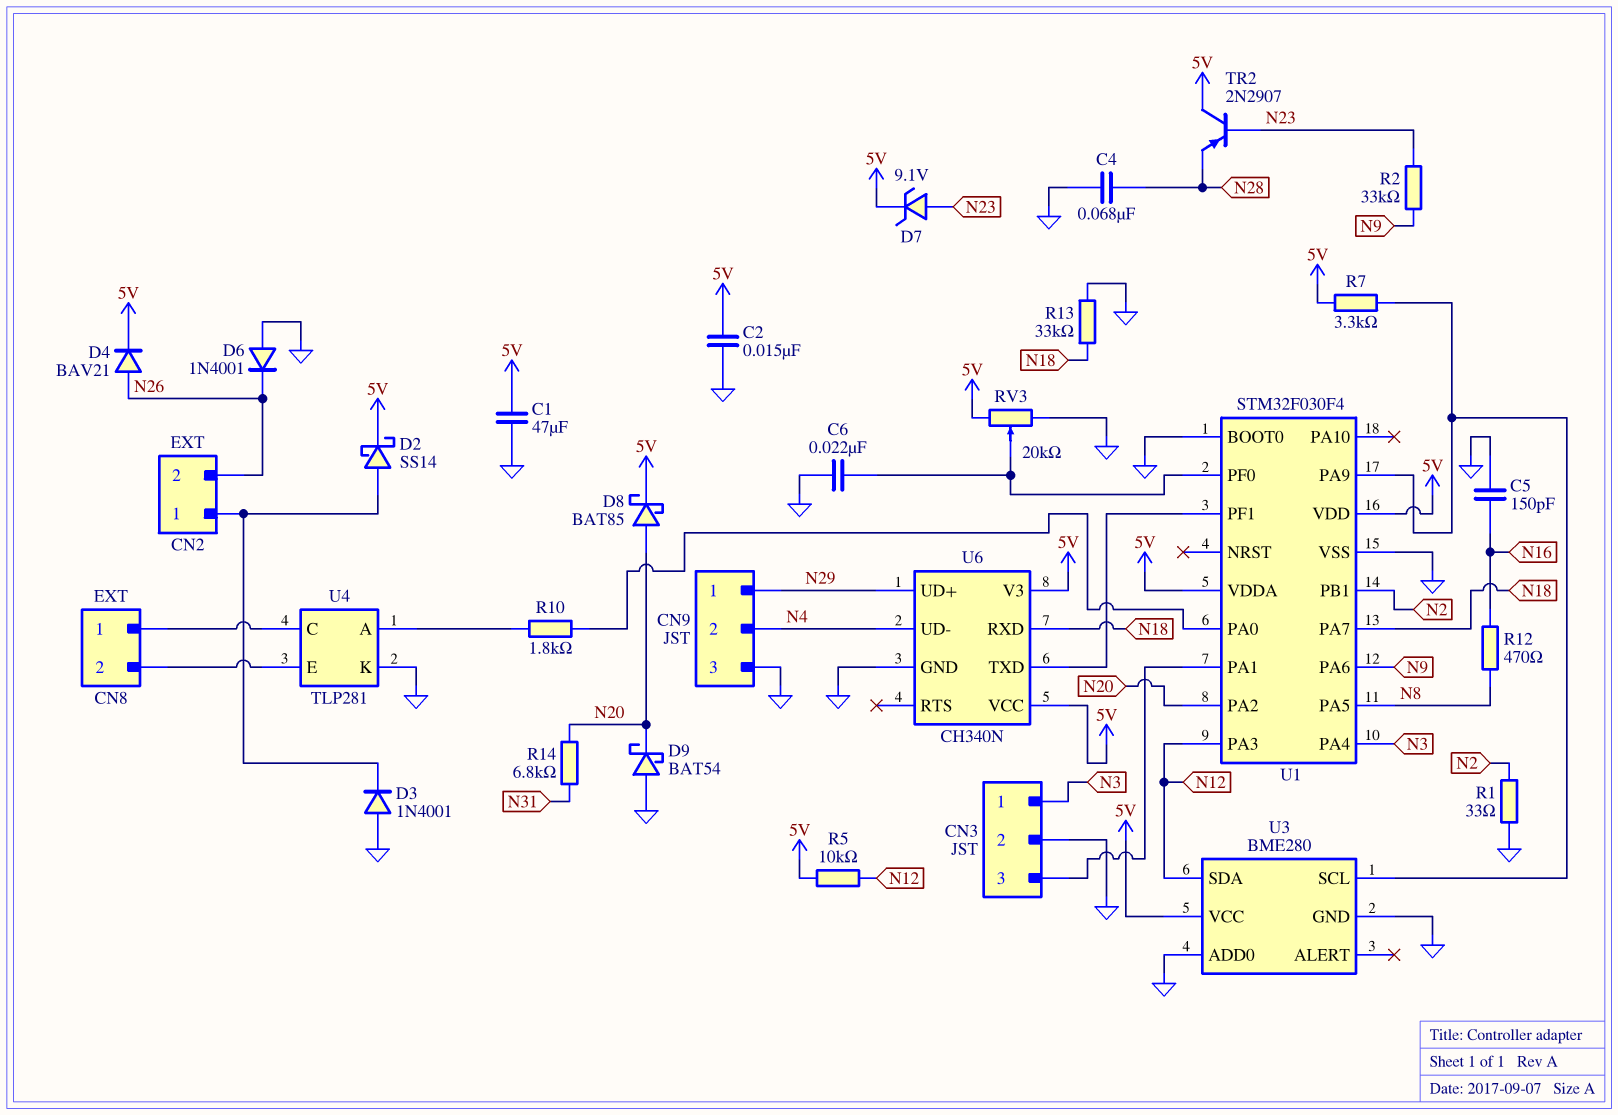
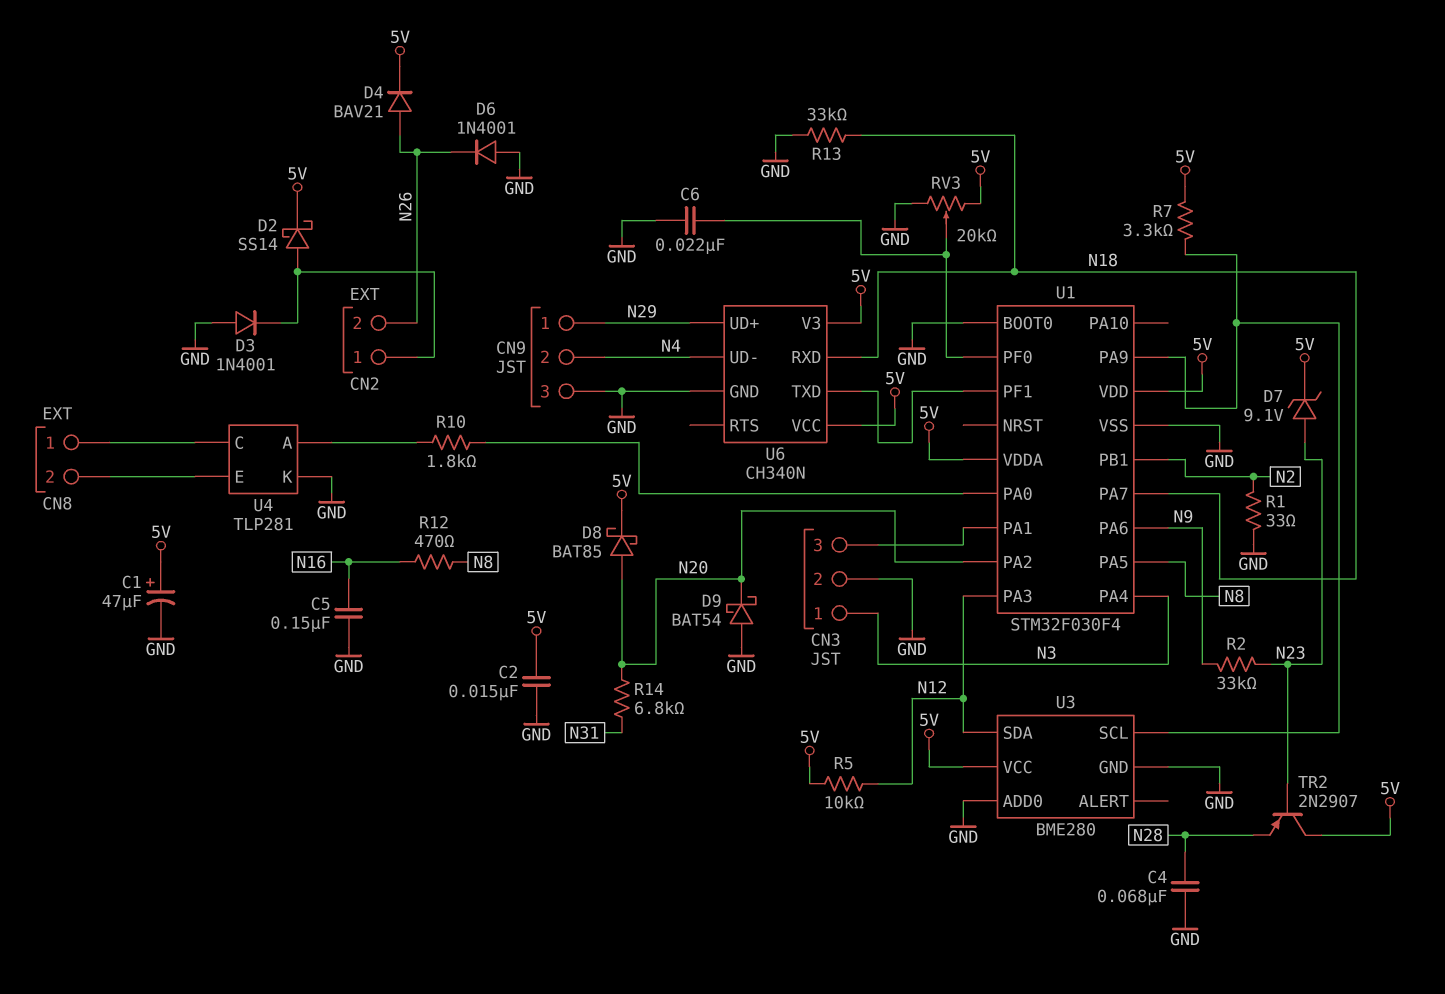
C1: 47uF (5V, GND) -> 47uF (plus 5V, minus GND)
C5: 150pF (GND, N16) -> 150nF (GND, N16)

